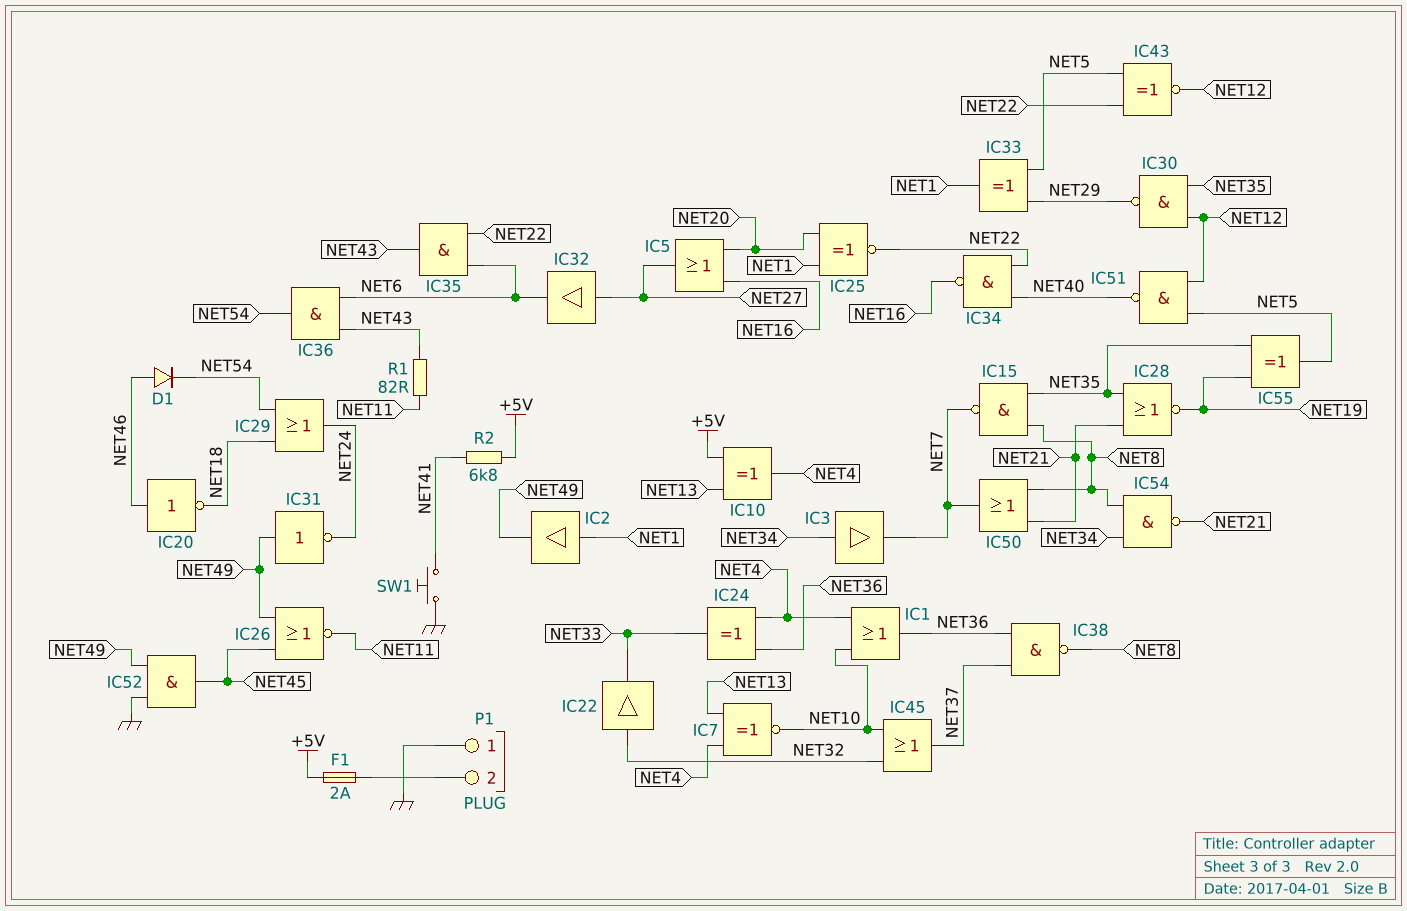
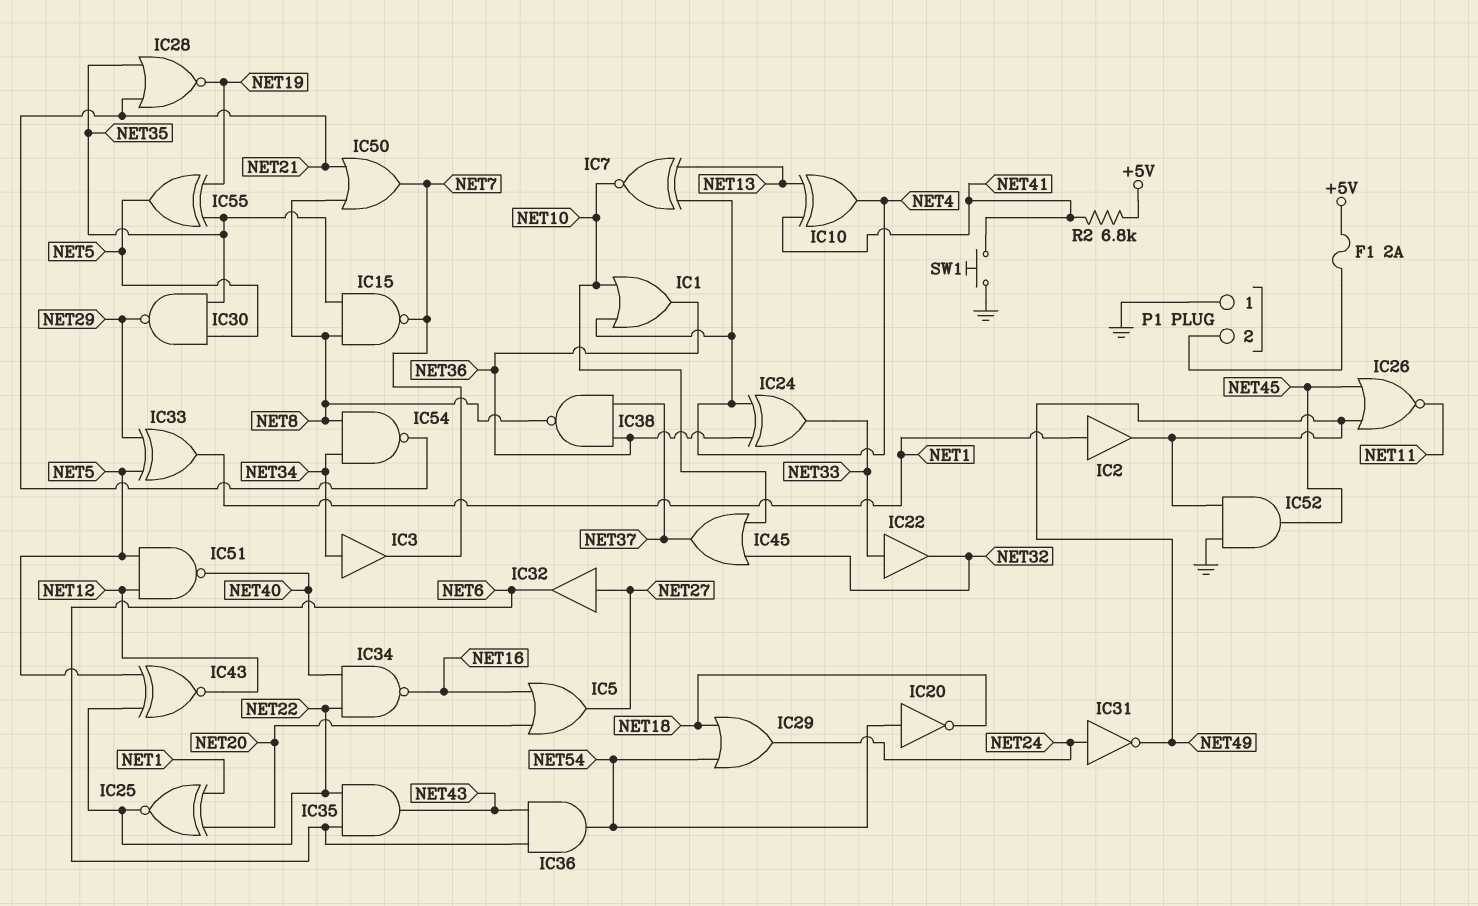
D1: diode (A NET46, K NET54) -> none
IC10: XOR (in +5V, in NET13, out NET4) -> XOR (in NET13, in NET41, out NET4)
IC20: NOT (in NET46, out NET18) -> NOT (in NET54, out NET18)
IC22: buffer (in NET32, out NET33) -> buffer (in NET33, out NET32)
IC30: NAND (in NET12, in NET35, out NET29) -> NAND (in NET5, in NET35, out NET29)
IC31: NOT (in NET49, out NET24) -> NOT (in NET24, out NET49)
R1: 82 (NET11, NET43) -> none

